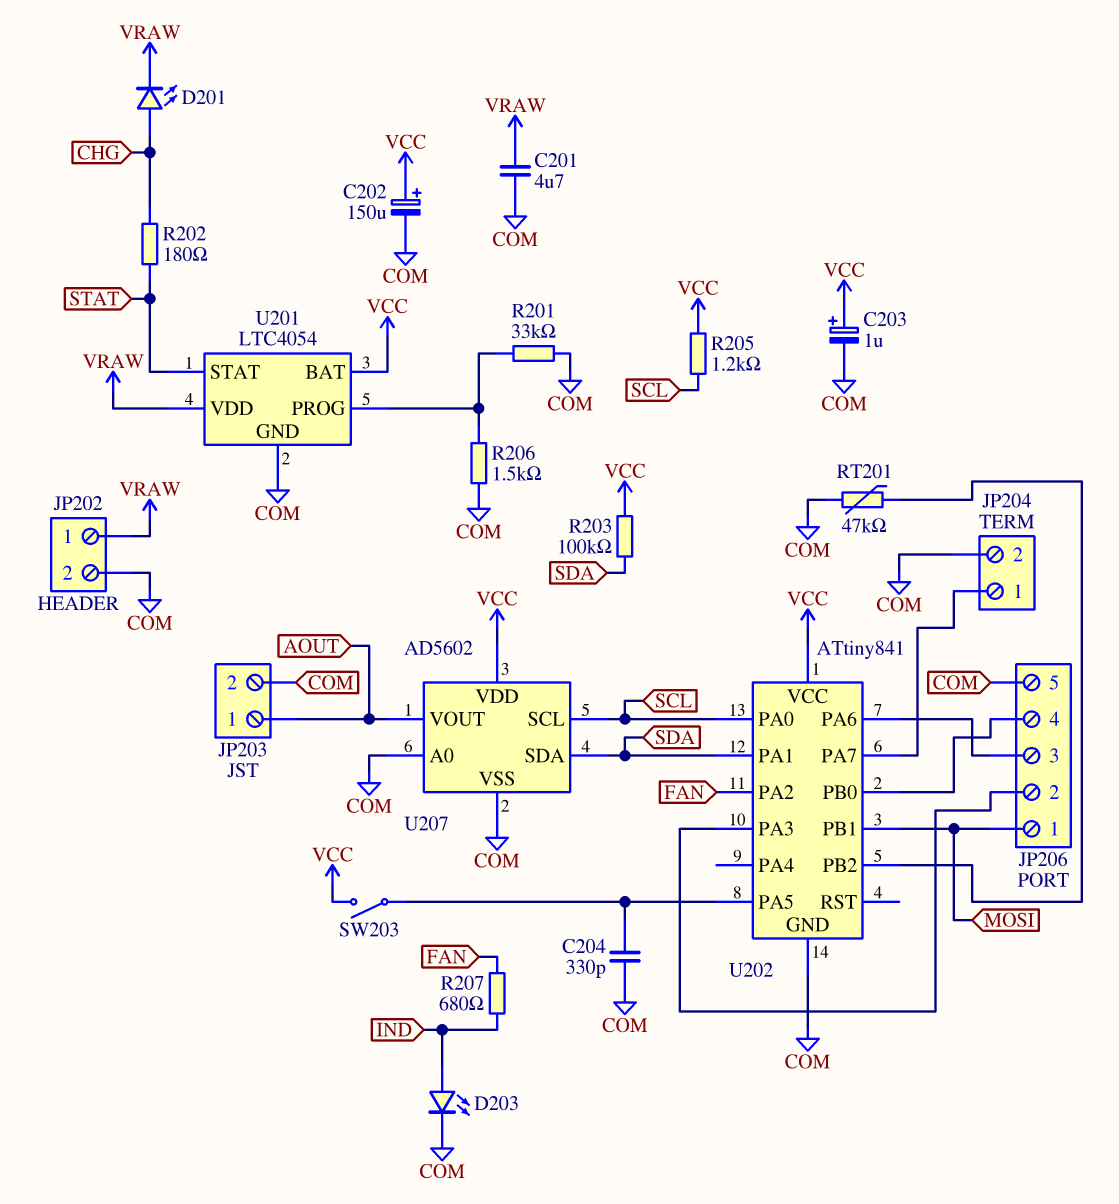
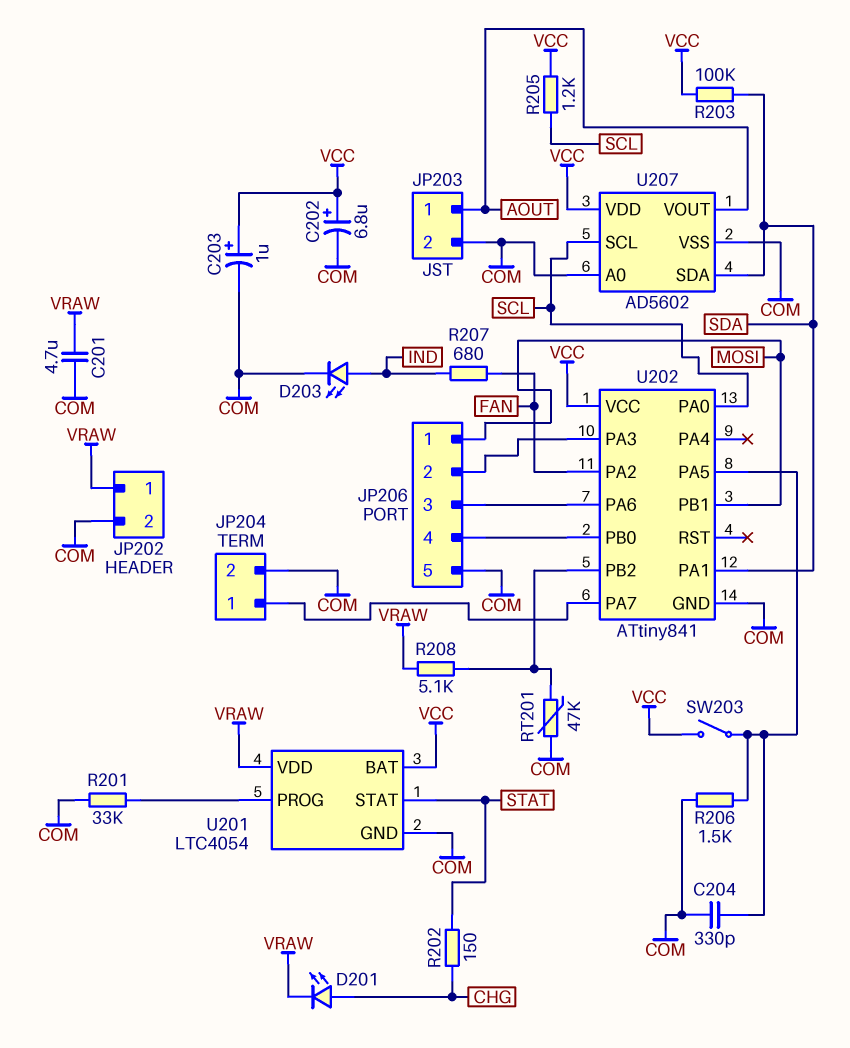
C202: 150uF (plus VCC, minus COM) -> 6.8uF (plus VCC, minus COM)
R202: 180 (CHG, STAT) -> 150 (CHG, STAT)
R206: 1.5k (COM, U201/PROG) -> 1.5k (COM, U202/PA5)
R208: none -> 5.1k (U202/PB2, VRAW)

